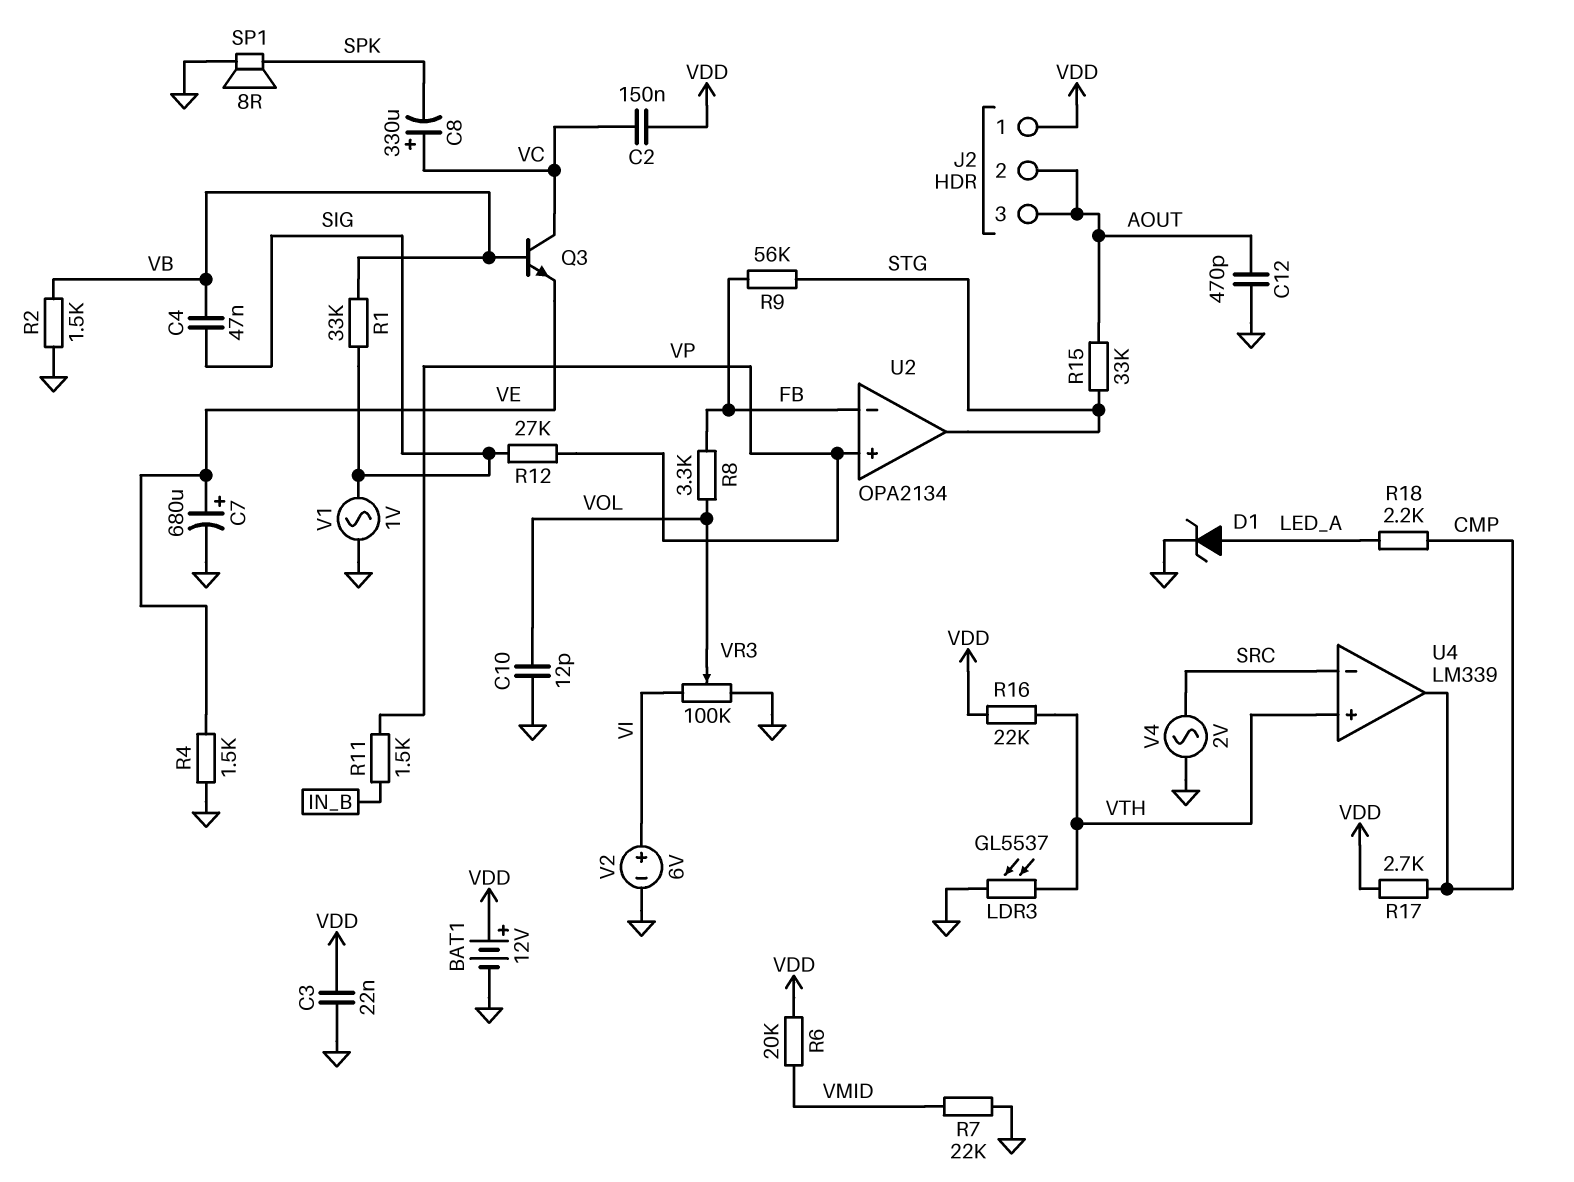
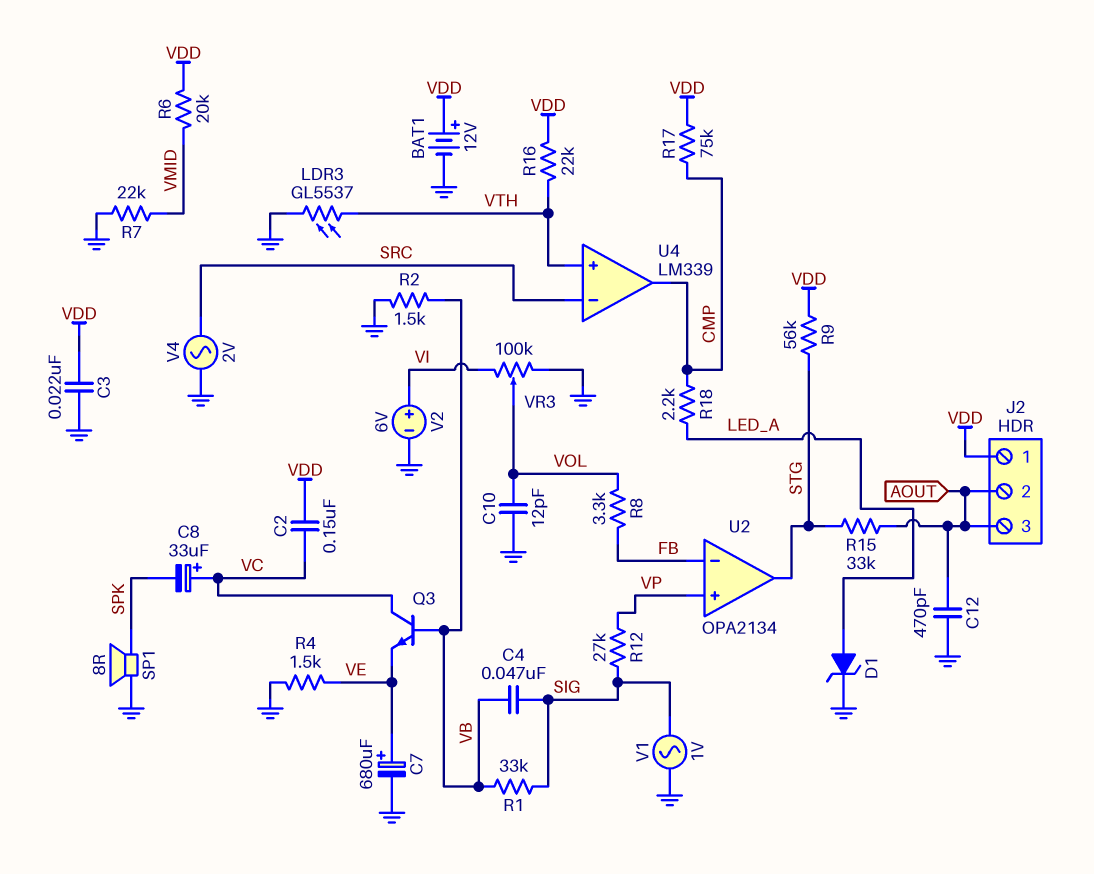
C8: 330uF (plus VC, minus SPK) -> 33uF (plus VC, minus SPK)
R9: 56k (FB, STG) -> 56k (STG, VDD)
R11: 1.5k (IN_B, VP) -> none
R17: 2.7k (CMP, VDD) -> 75k (CMP, VDD)

